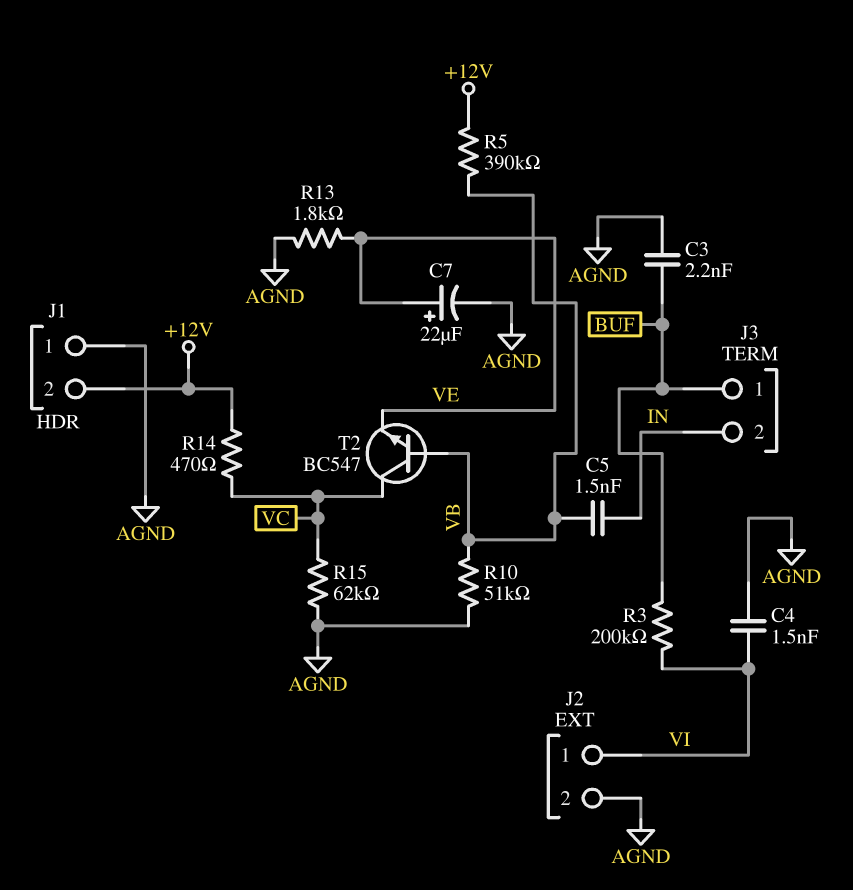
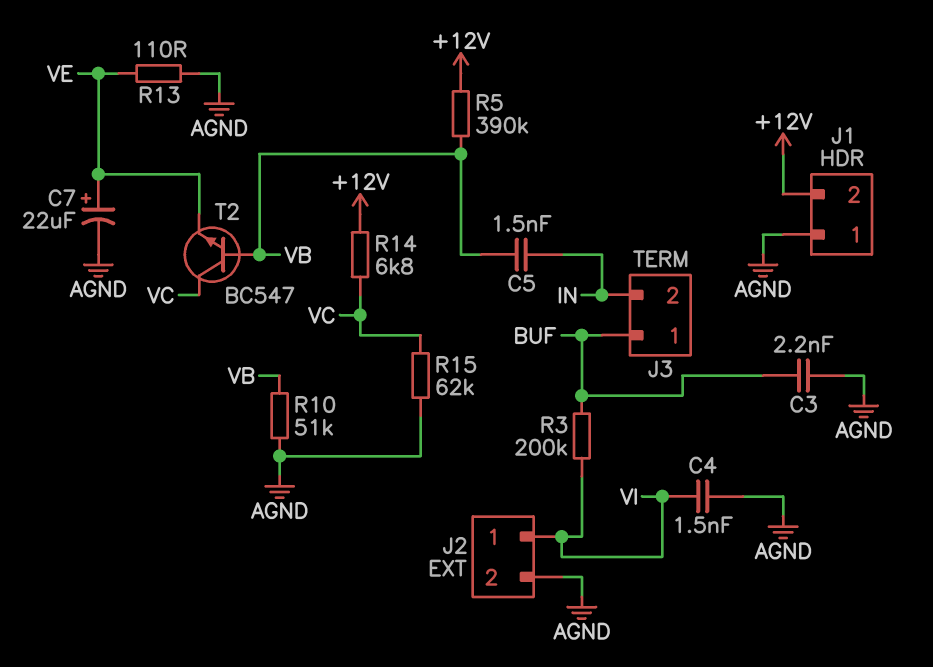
R13: 1.8k (AGND, VE) -> 110 (AGND, VE)
R14: 470 (+12V, VC) -> 6.8k (+12V, VC)

